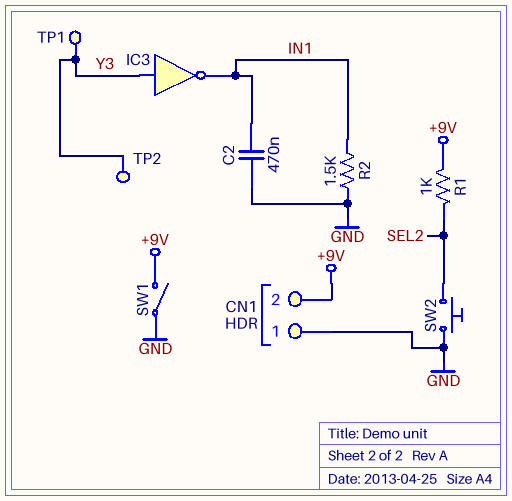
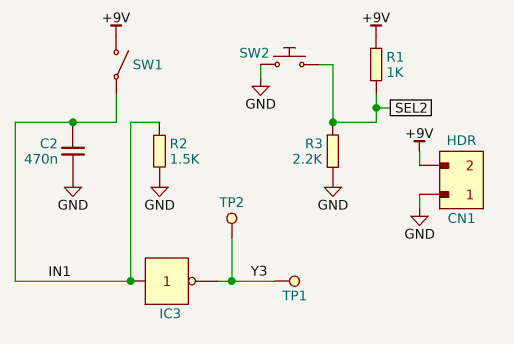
IC3: NOT (in Y3, out IN1) -> NOT (in IN1, out Y3)
R3: none -> 2.2k (GND, SEL2)
SW1: switch (+9V, GND) -> switch (+9V, IN1)

